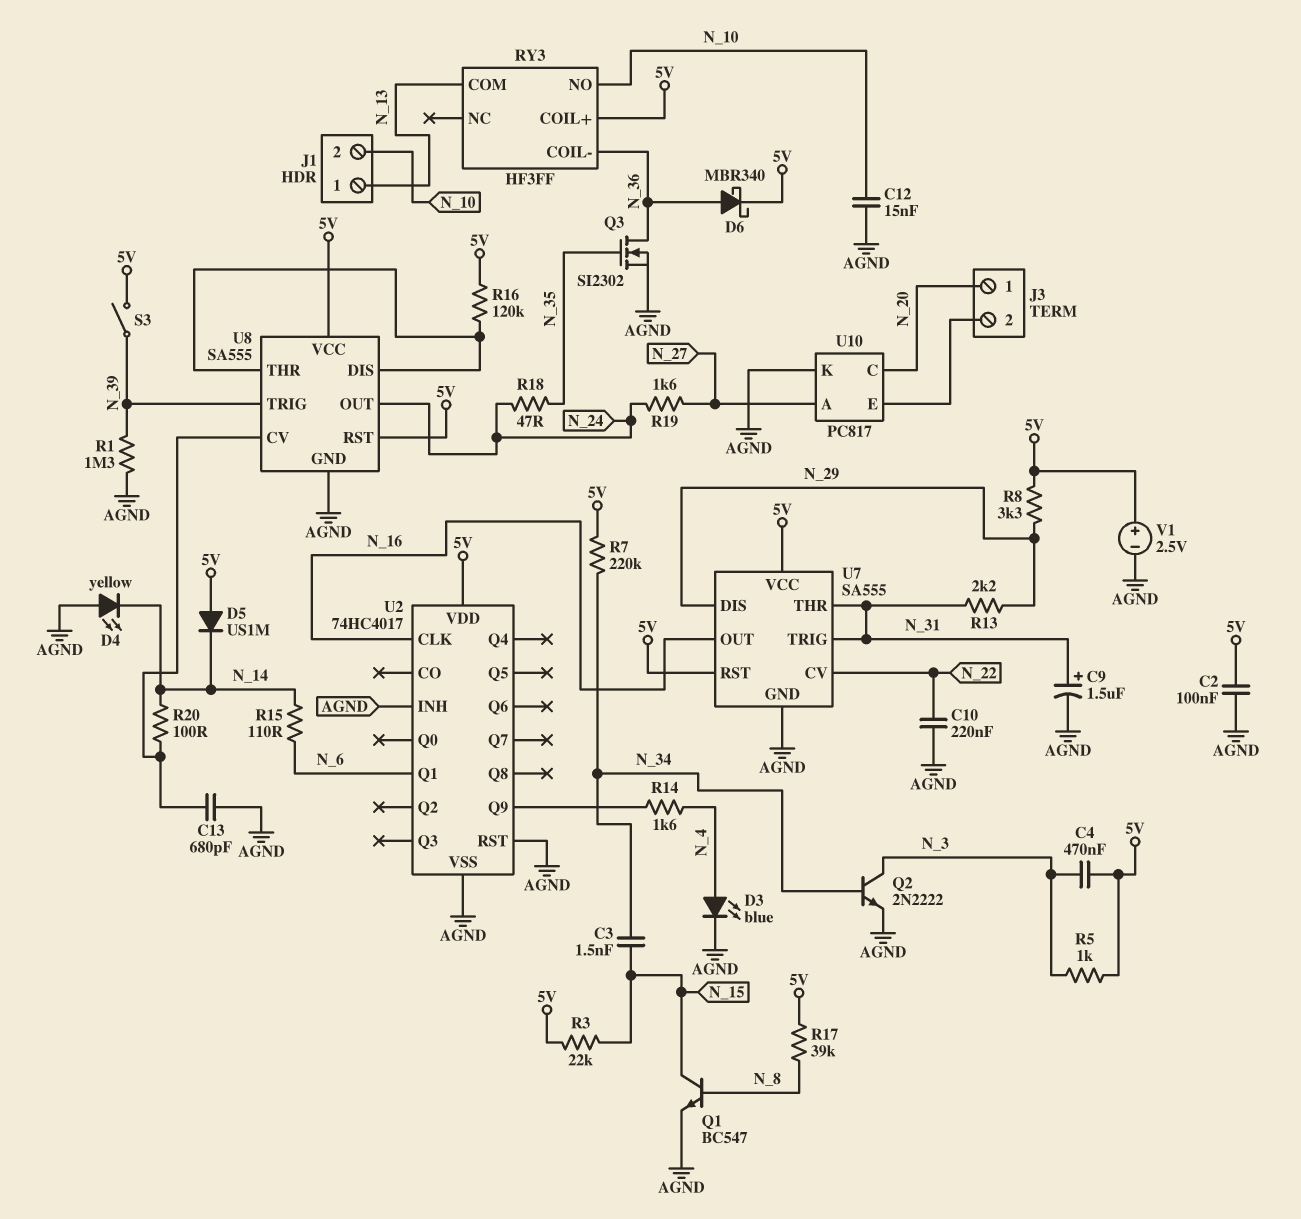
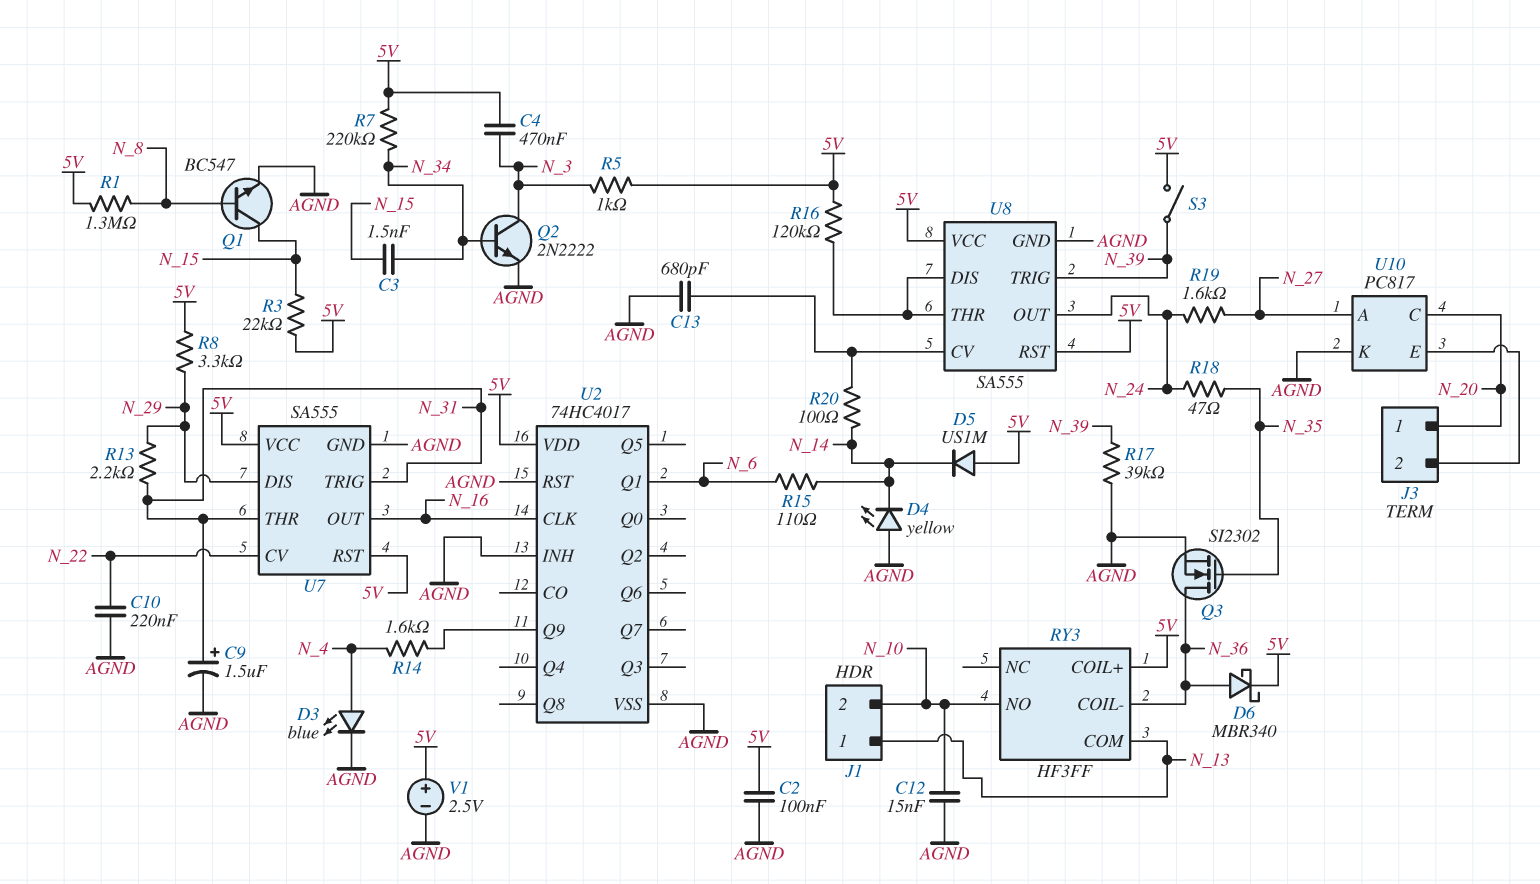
R1: 1.3M (AGND, N_39) -> 1.3M (5V, N_8)
R17: 39k (5V, N_8) -> 39k (AGND, N_39)

